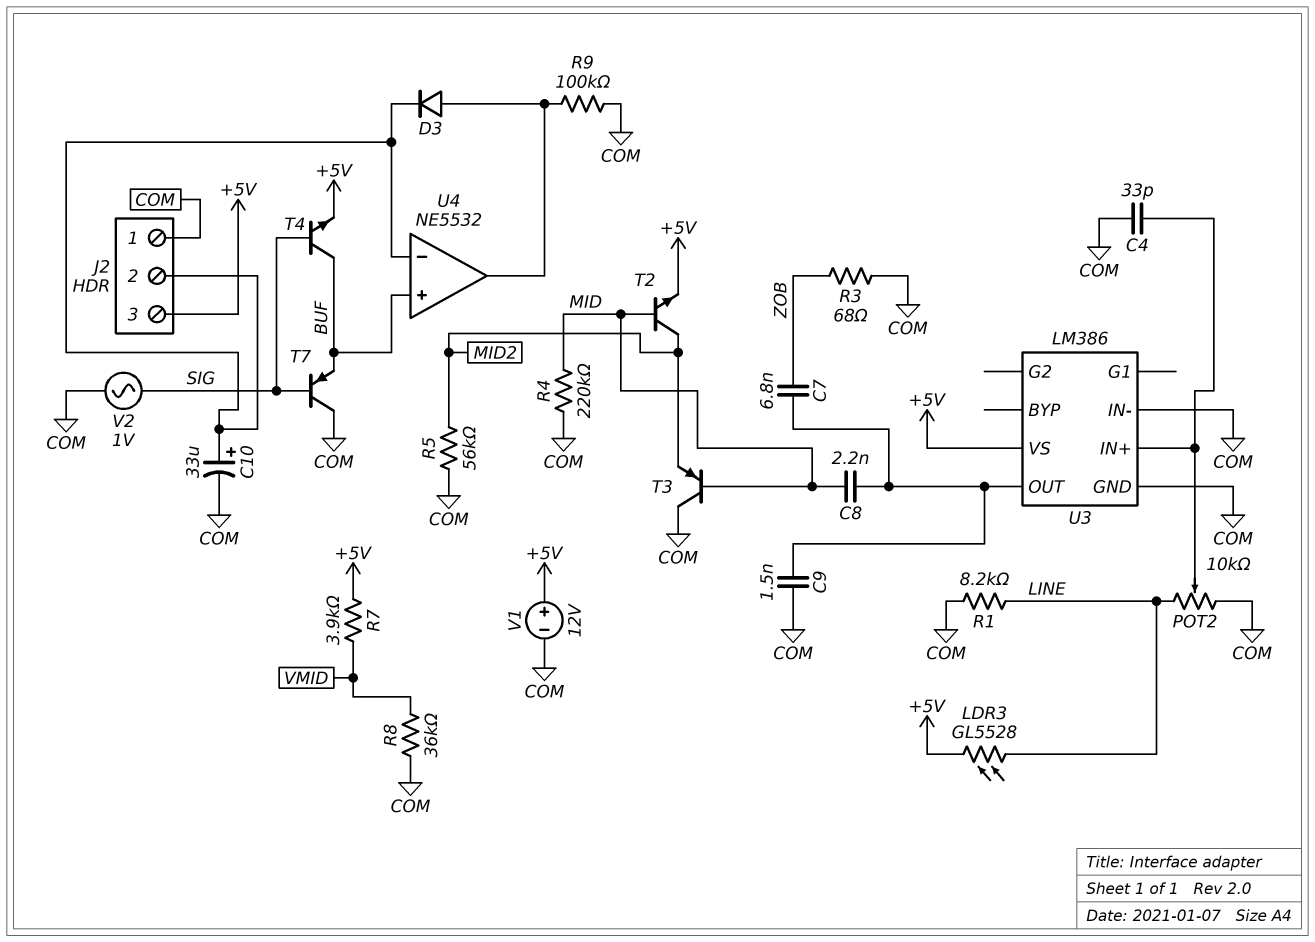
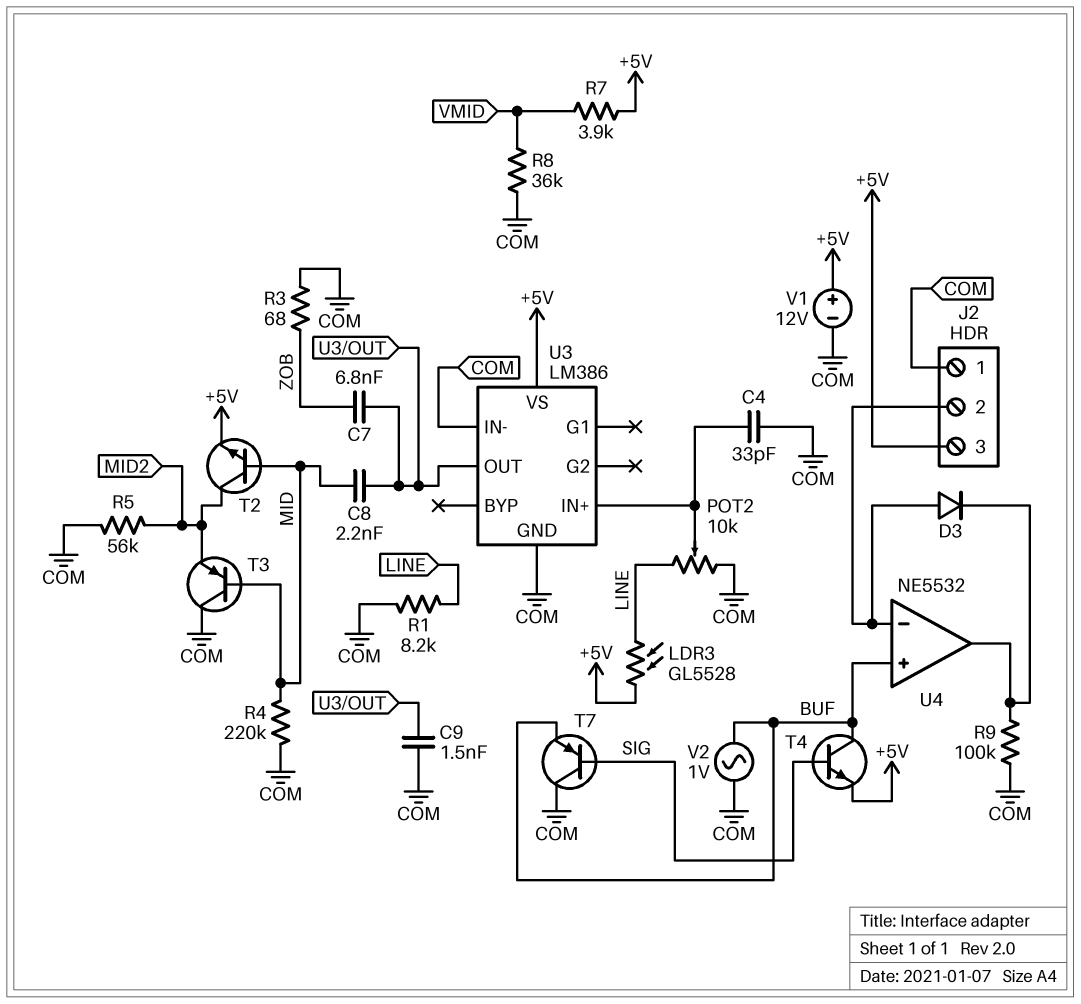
C10: 33uF (plus J2/2, minus COM) -> none
D3: diode (A U4/out, K J2/2) -> diode (A J2/2, K U4/out)
V2: AC 1V (COM, SIG) -> AC 1V (BUF, COM)

